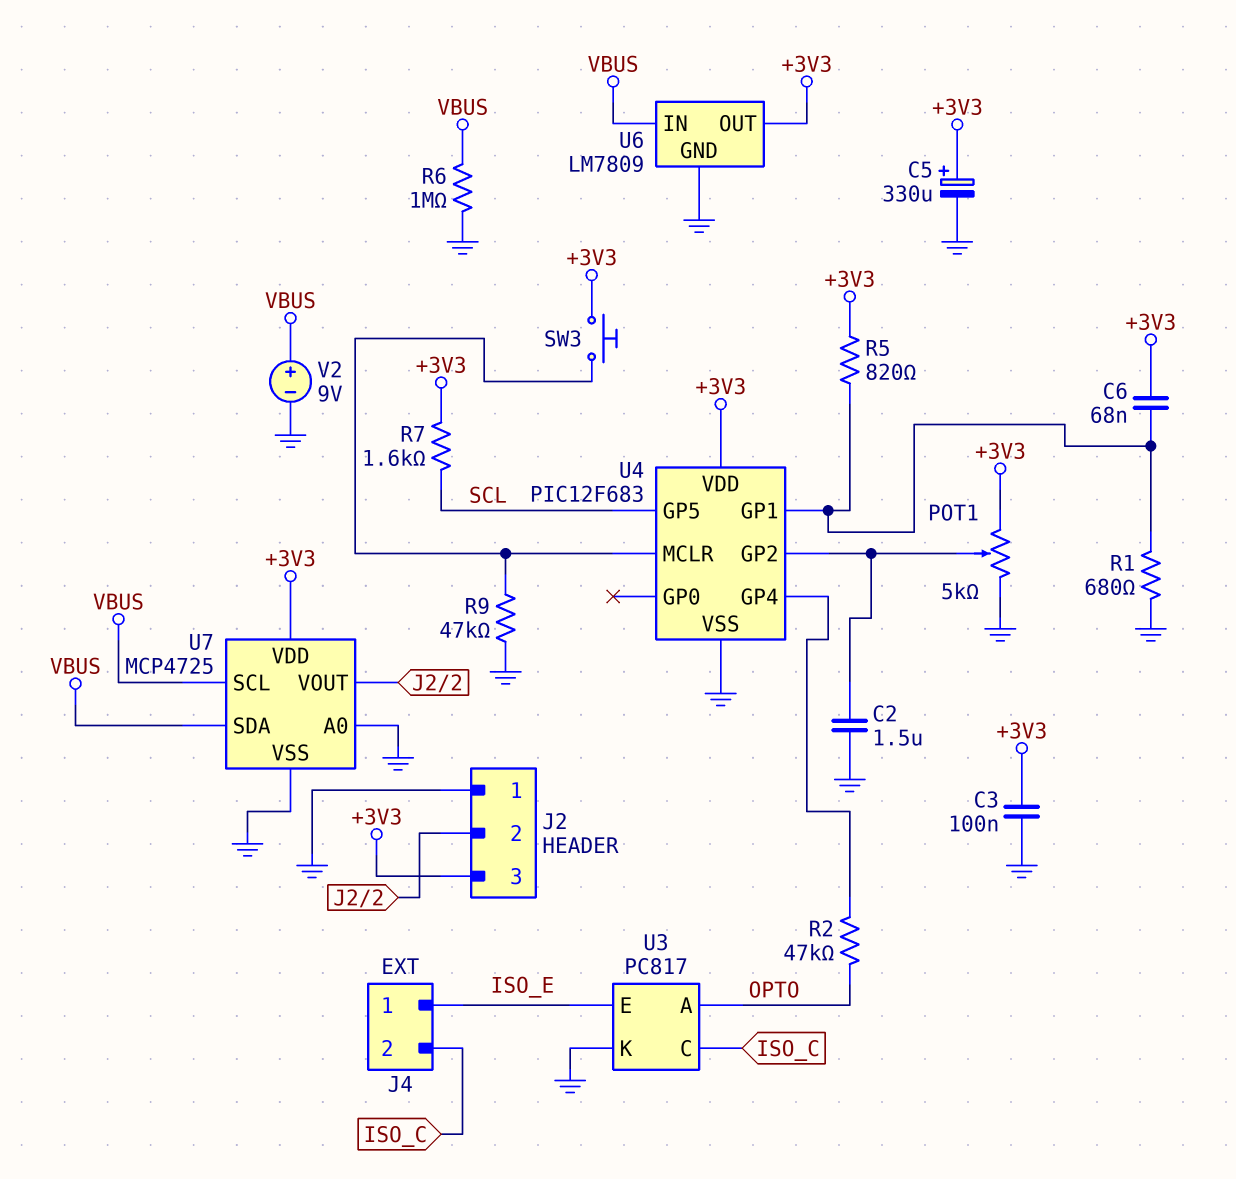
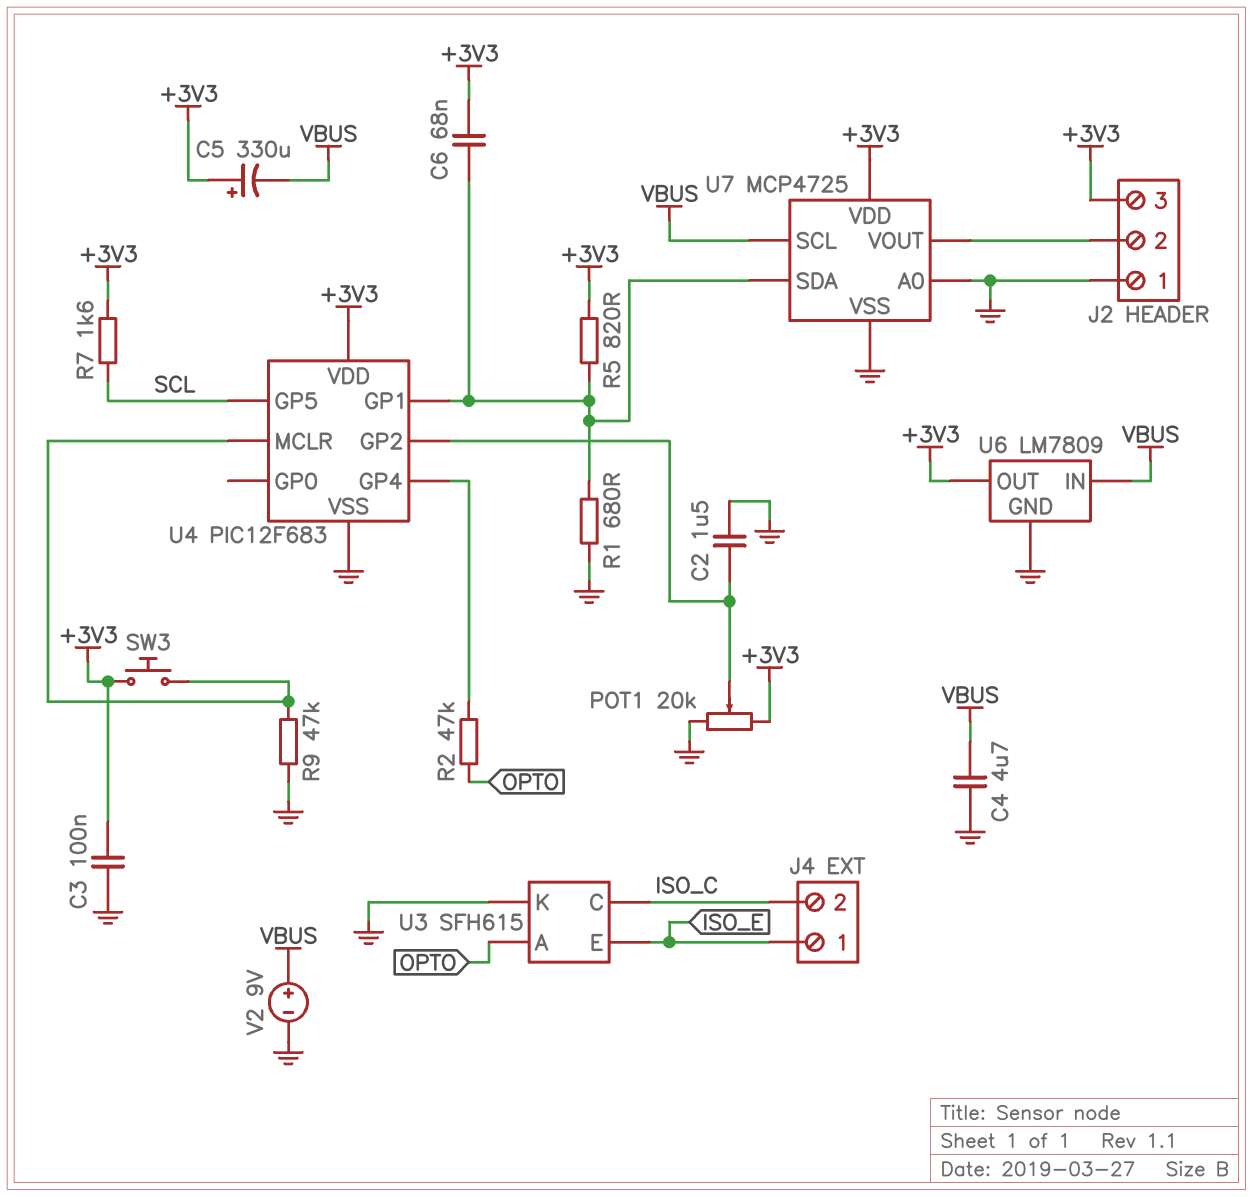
C4: none -> 4.7uF (GND, VBUS)
C5: 330uF (plus +3V3, minus GND) -> 330uF (plus +3V3, minus VBUS)
POT1: 5k (+3V3, GND, wiper U4/GP2) -> 20k (+3V3, GND, wiper U4/GP2)
R6: 1M (GND, VBUS) -> none
U3: PC817 -> SFH615
U7 pin SDA: VBUS -> U4/GP1

